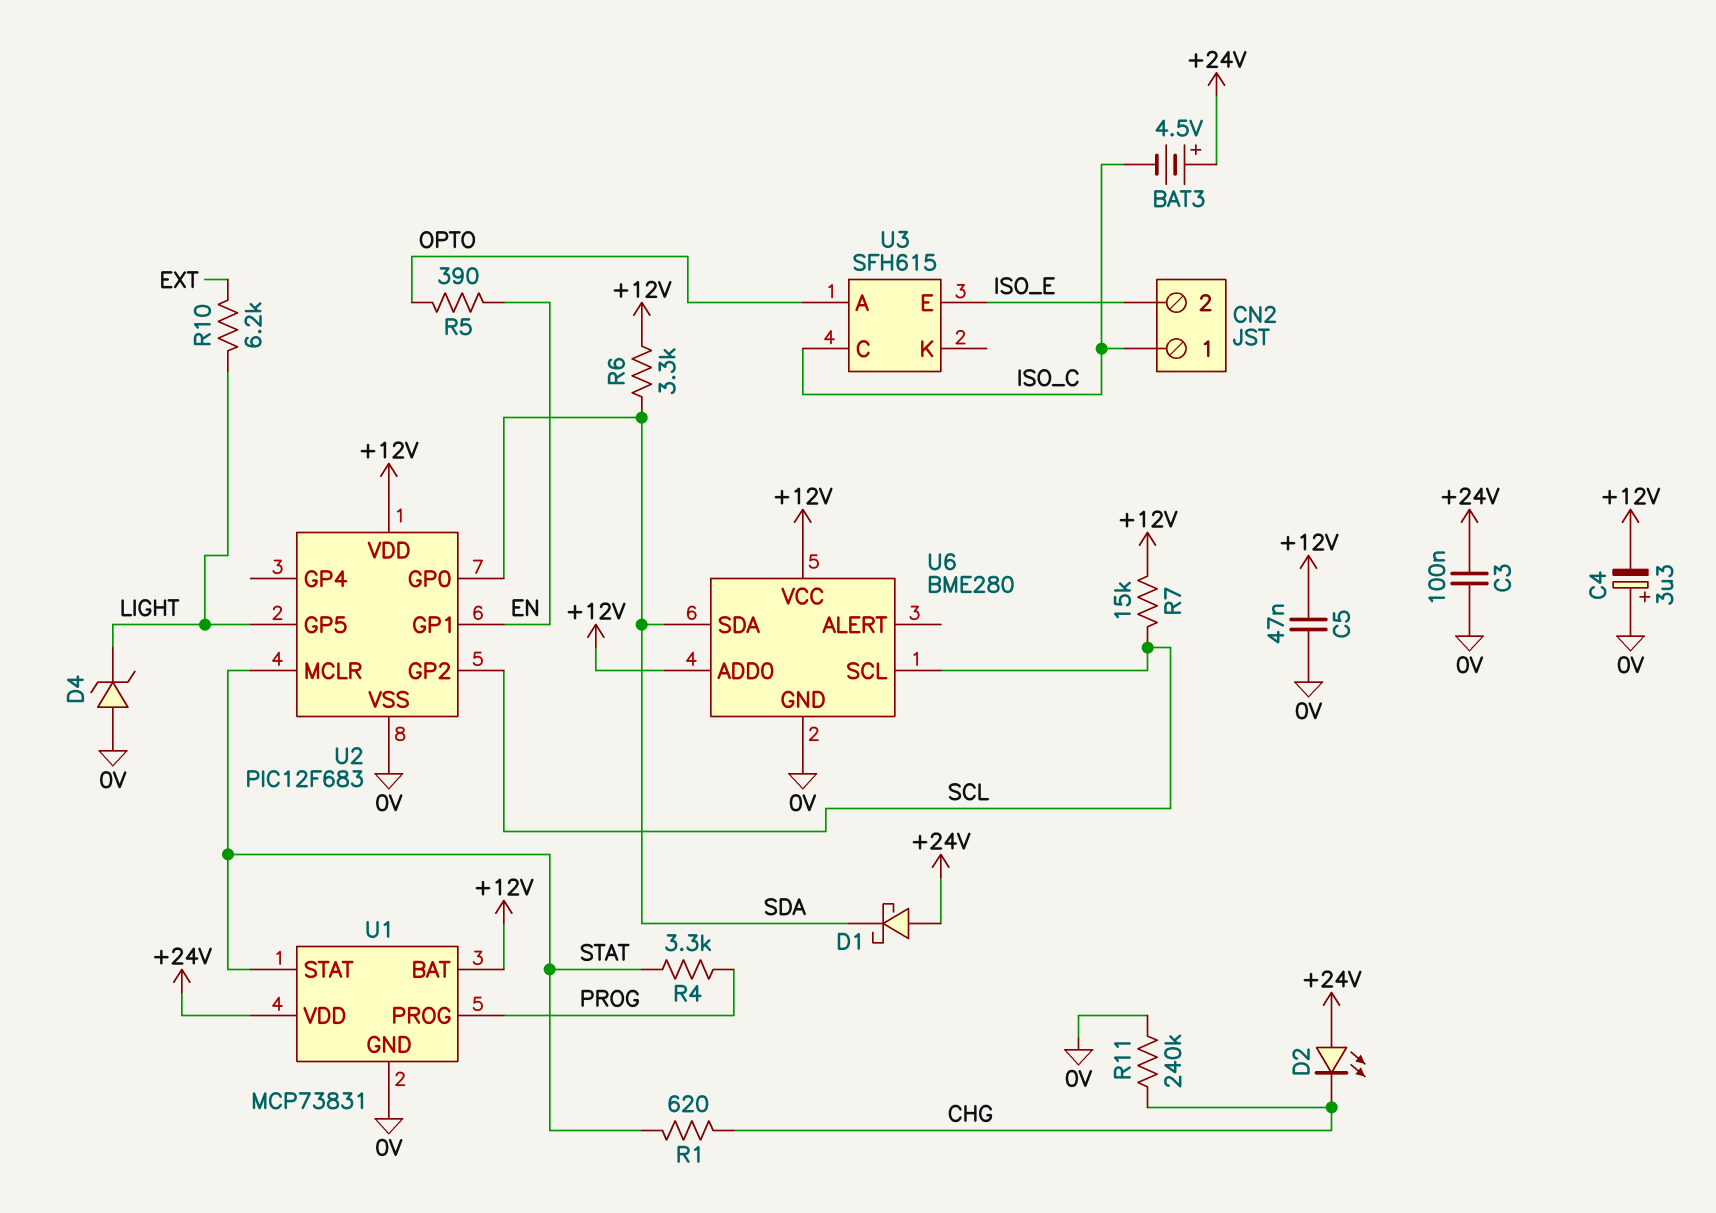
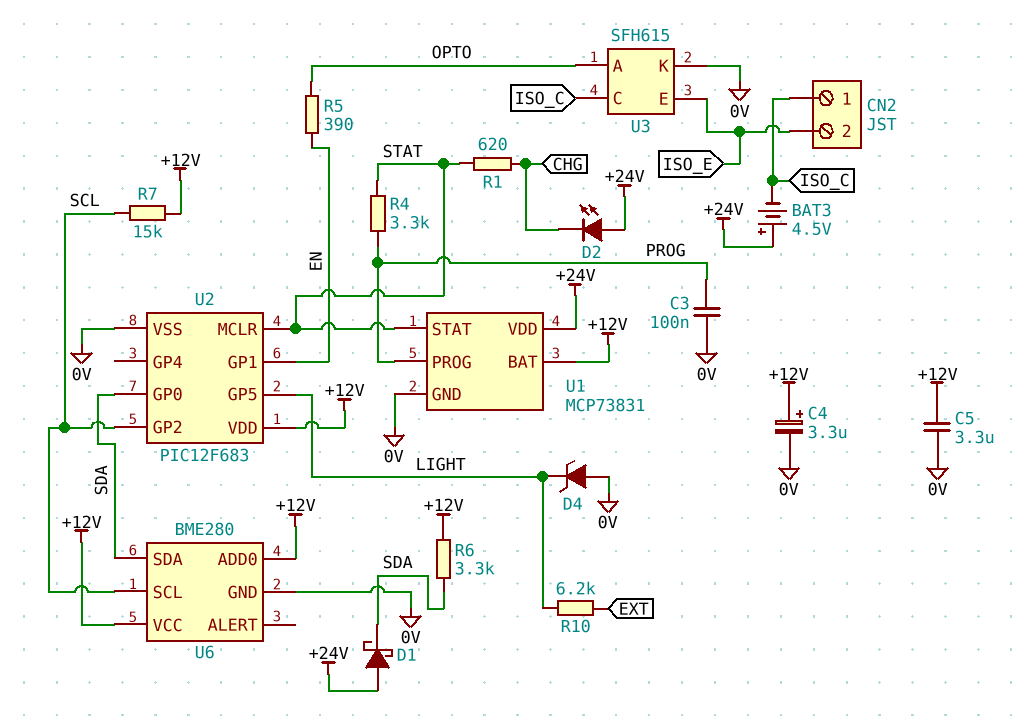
C3: 100nF (+24V, 0V) -> 100nF (0V, PROG)
C4: 3.3uF (plus 0V, minus +12V) -> 3.3uF (plus +12V, minus 0V)
C5: 47nF (+12V, 0V) -> 3.3uF (+12V, 0V)
R11: 240k (0V, CHG) -> none
U3 pin K: none -> 0V

